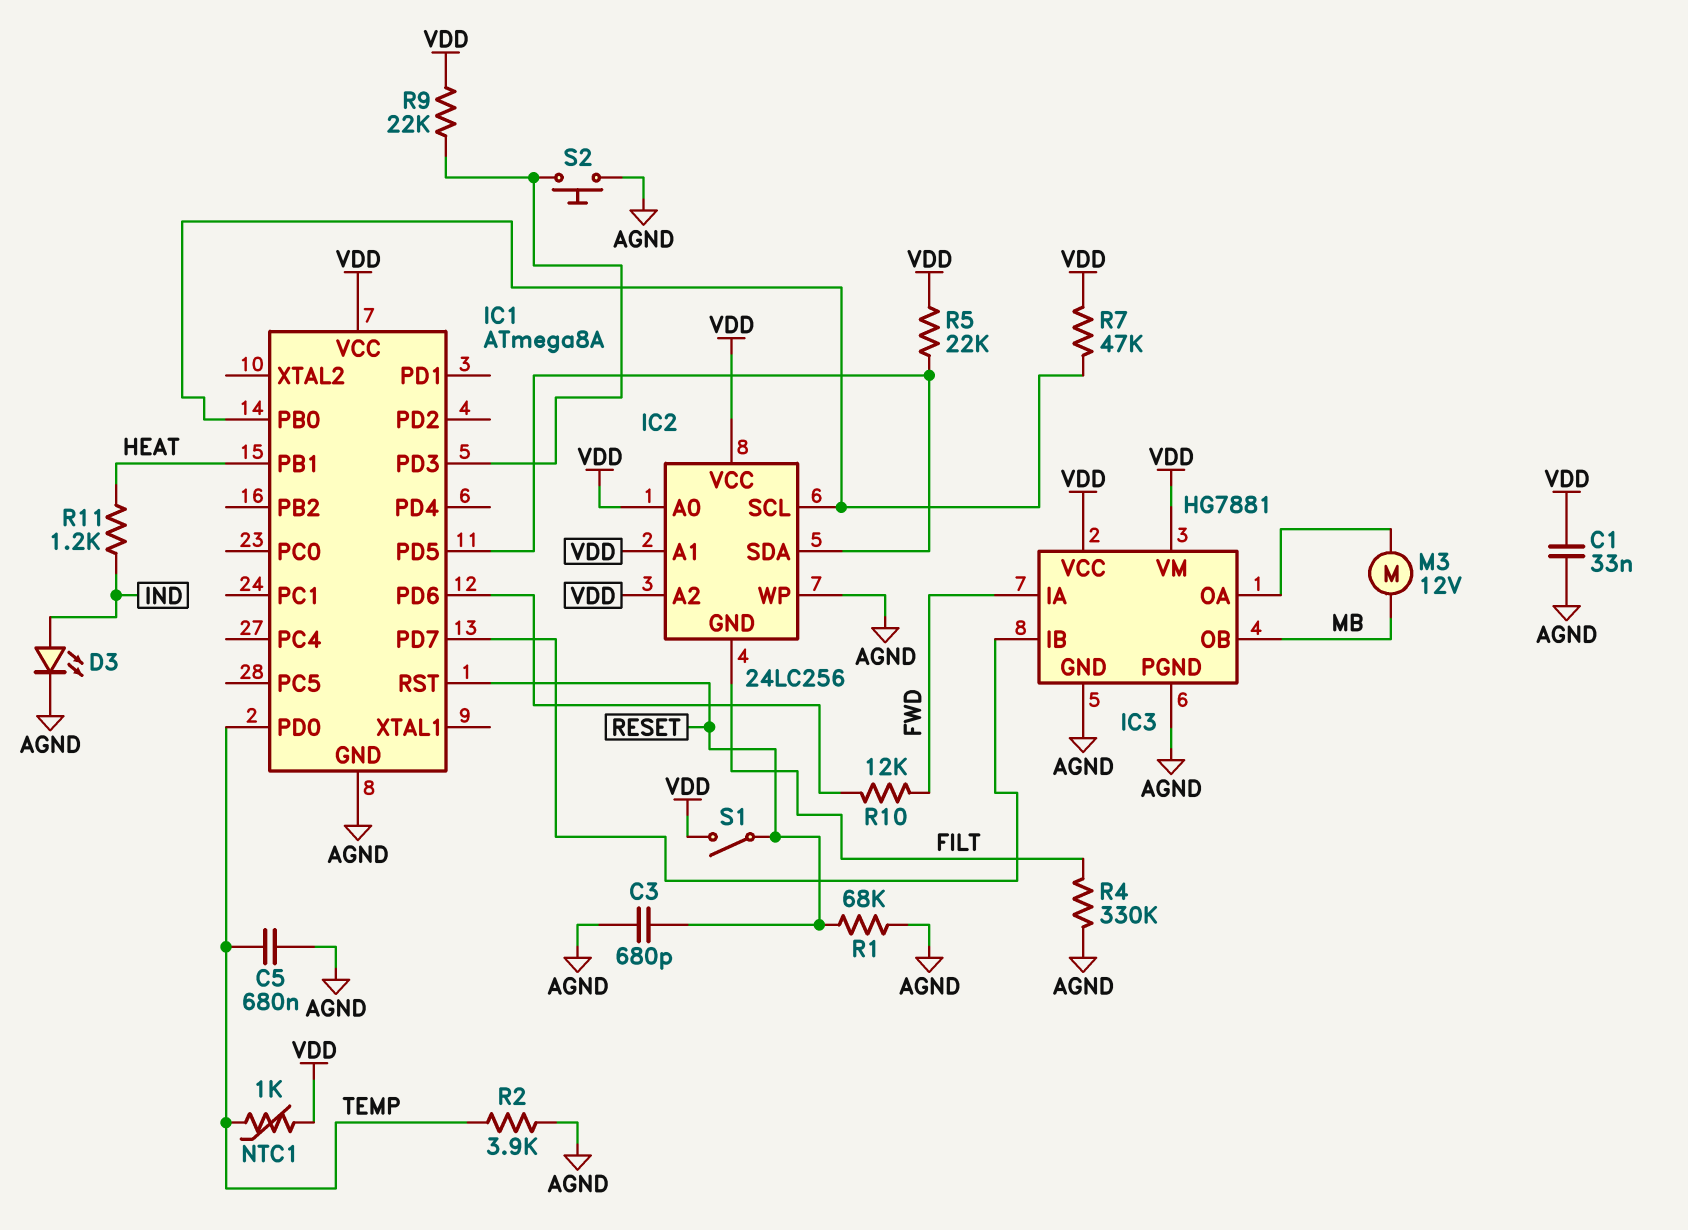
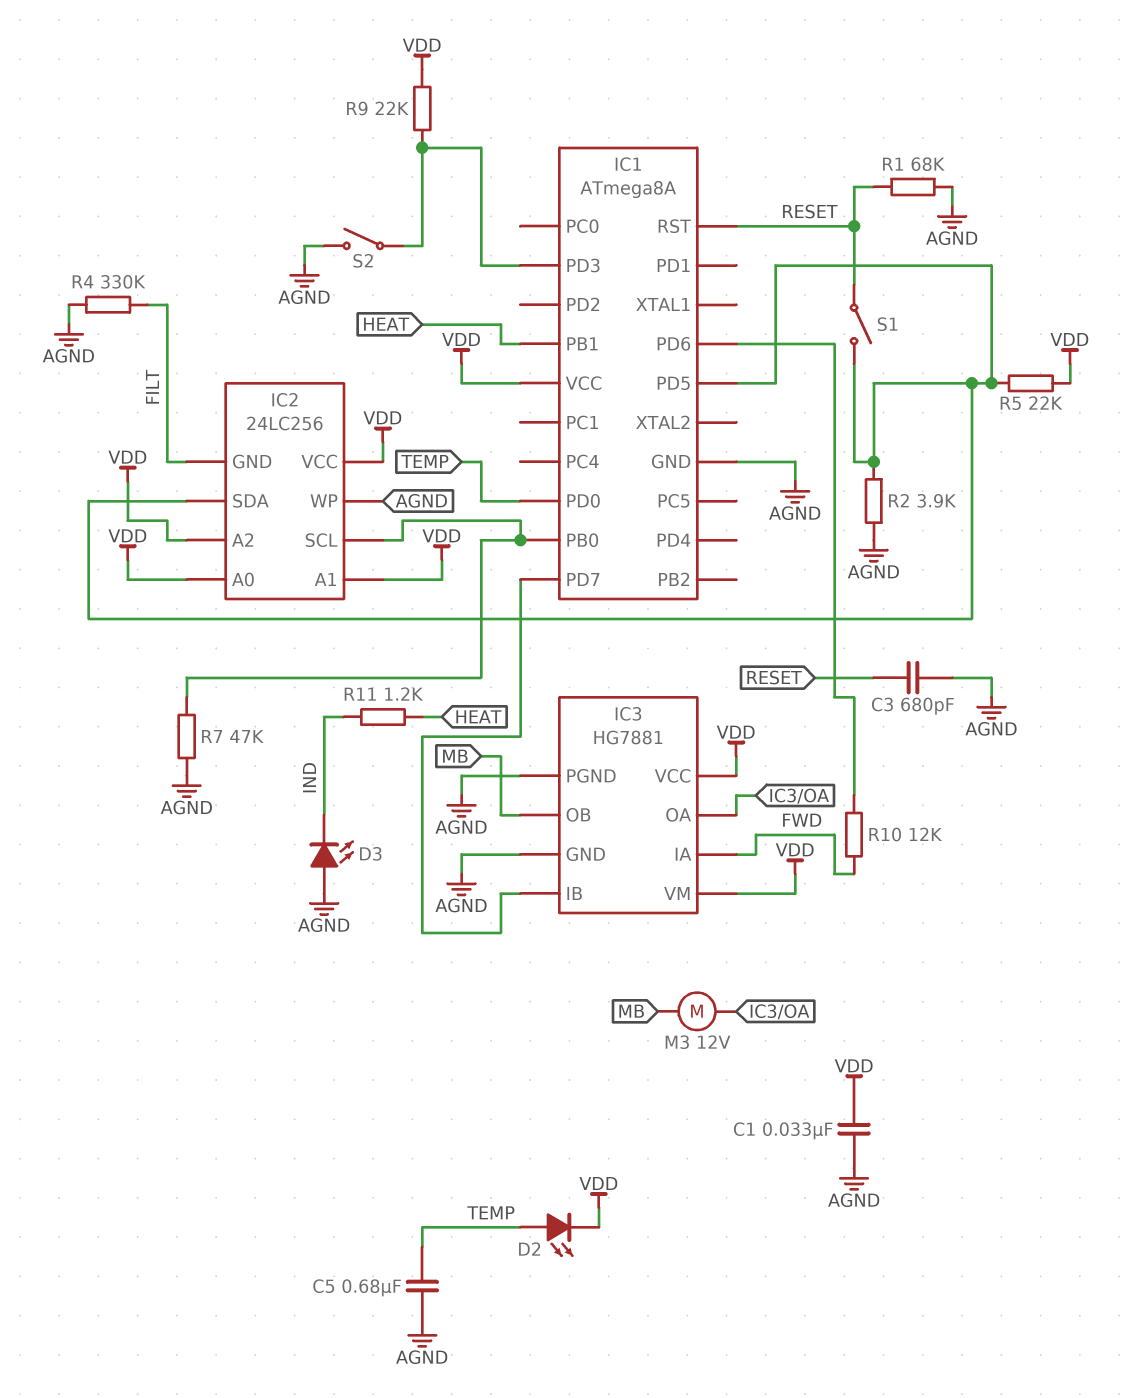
D2: none -> LED (A TEMP, K VDD)
D3: LED (A IND, K AGND) -> LED (A AGND, K IND)
NTC1: 1k (TEMP, VDD) -> none
R2: 3.9k (AGND, TEMP) -> 3.9k (AGND, IC1/PD5)
R7: 47k (IC1/PB0, VDD) -> 47k (AGND, IC1/PB0)
S1: switch (RESET, VDD) -> switch (IC1/PD5, RESET)
S2: button (AGND, IC1/PD3) -> switch (AGND, IC1/PD3)

